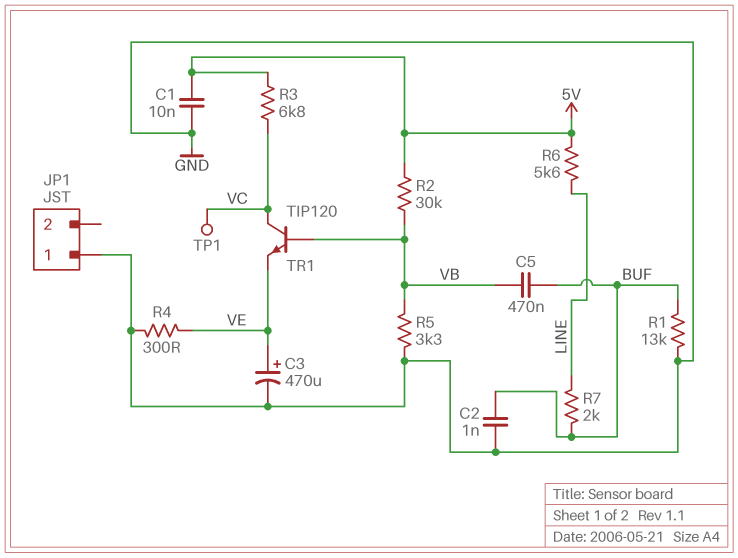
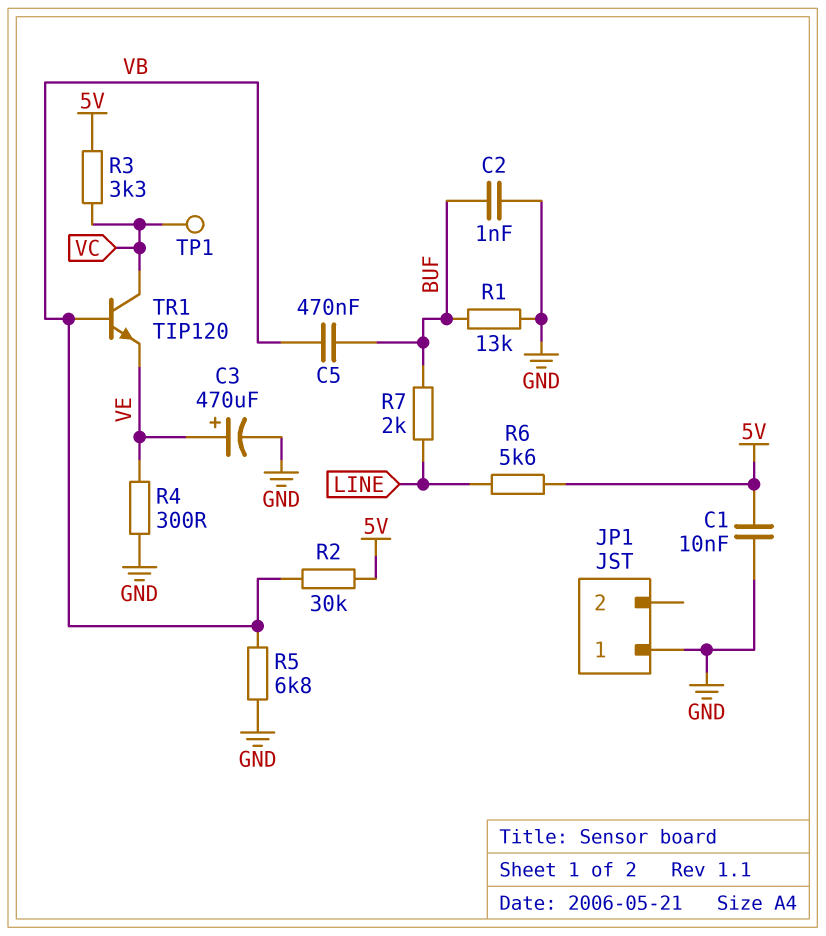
R3: 6.8k (5V, VC) -> 3.3k (5V, VC)
R5: 3.3k (GND, VB) -> 6.8k (GND, VB)

